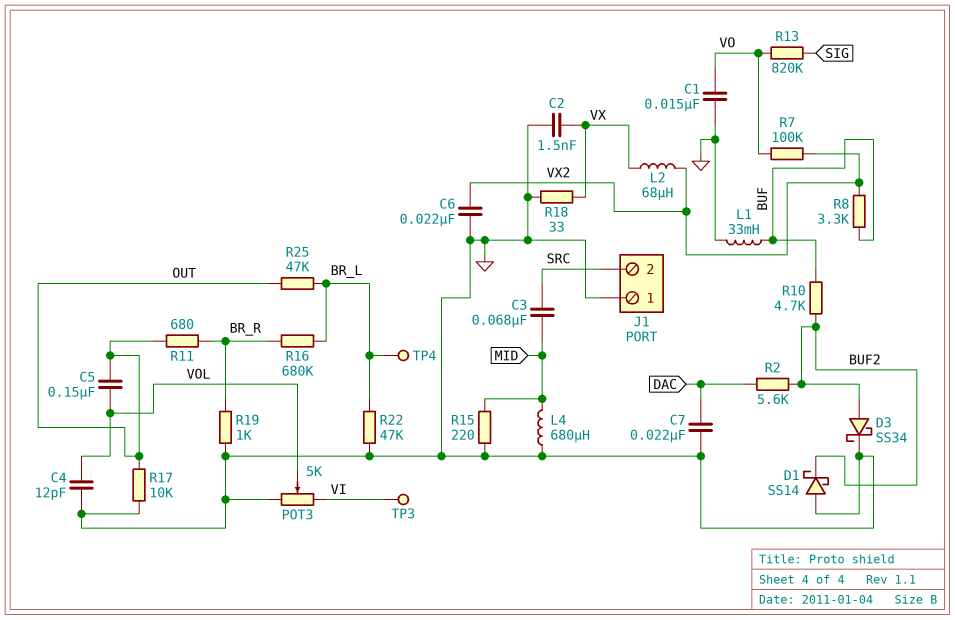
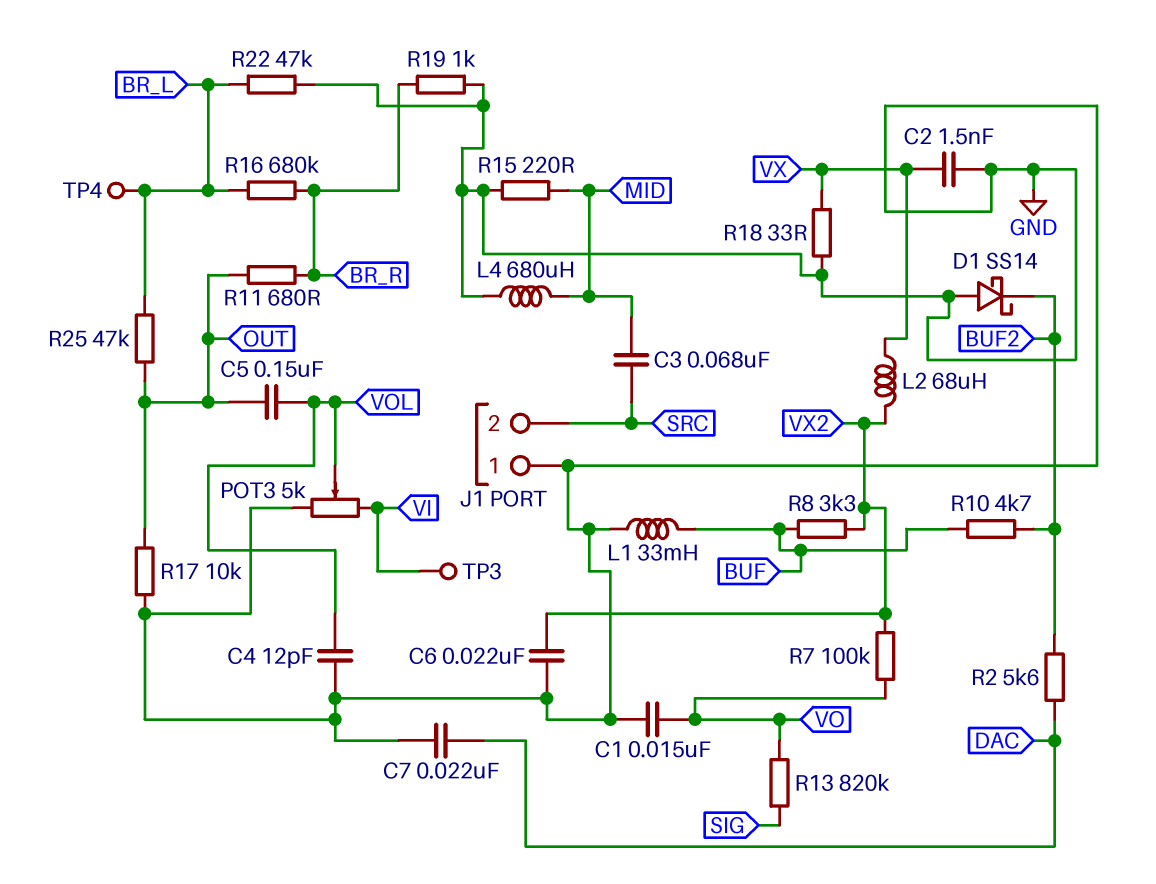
D3: schottky SS34 (A BUF2, K GND) -> none

